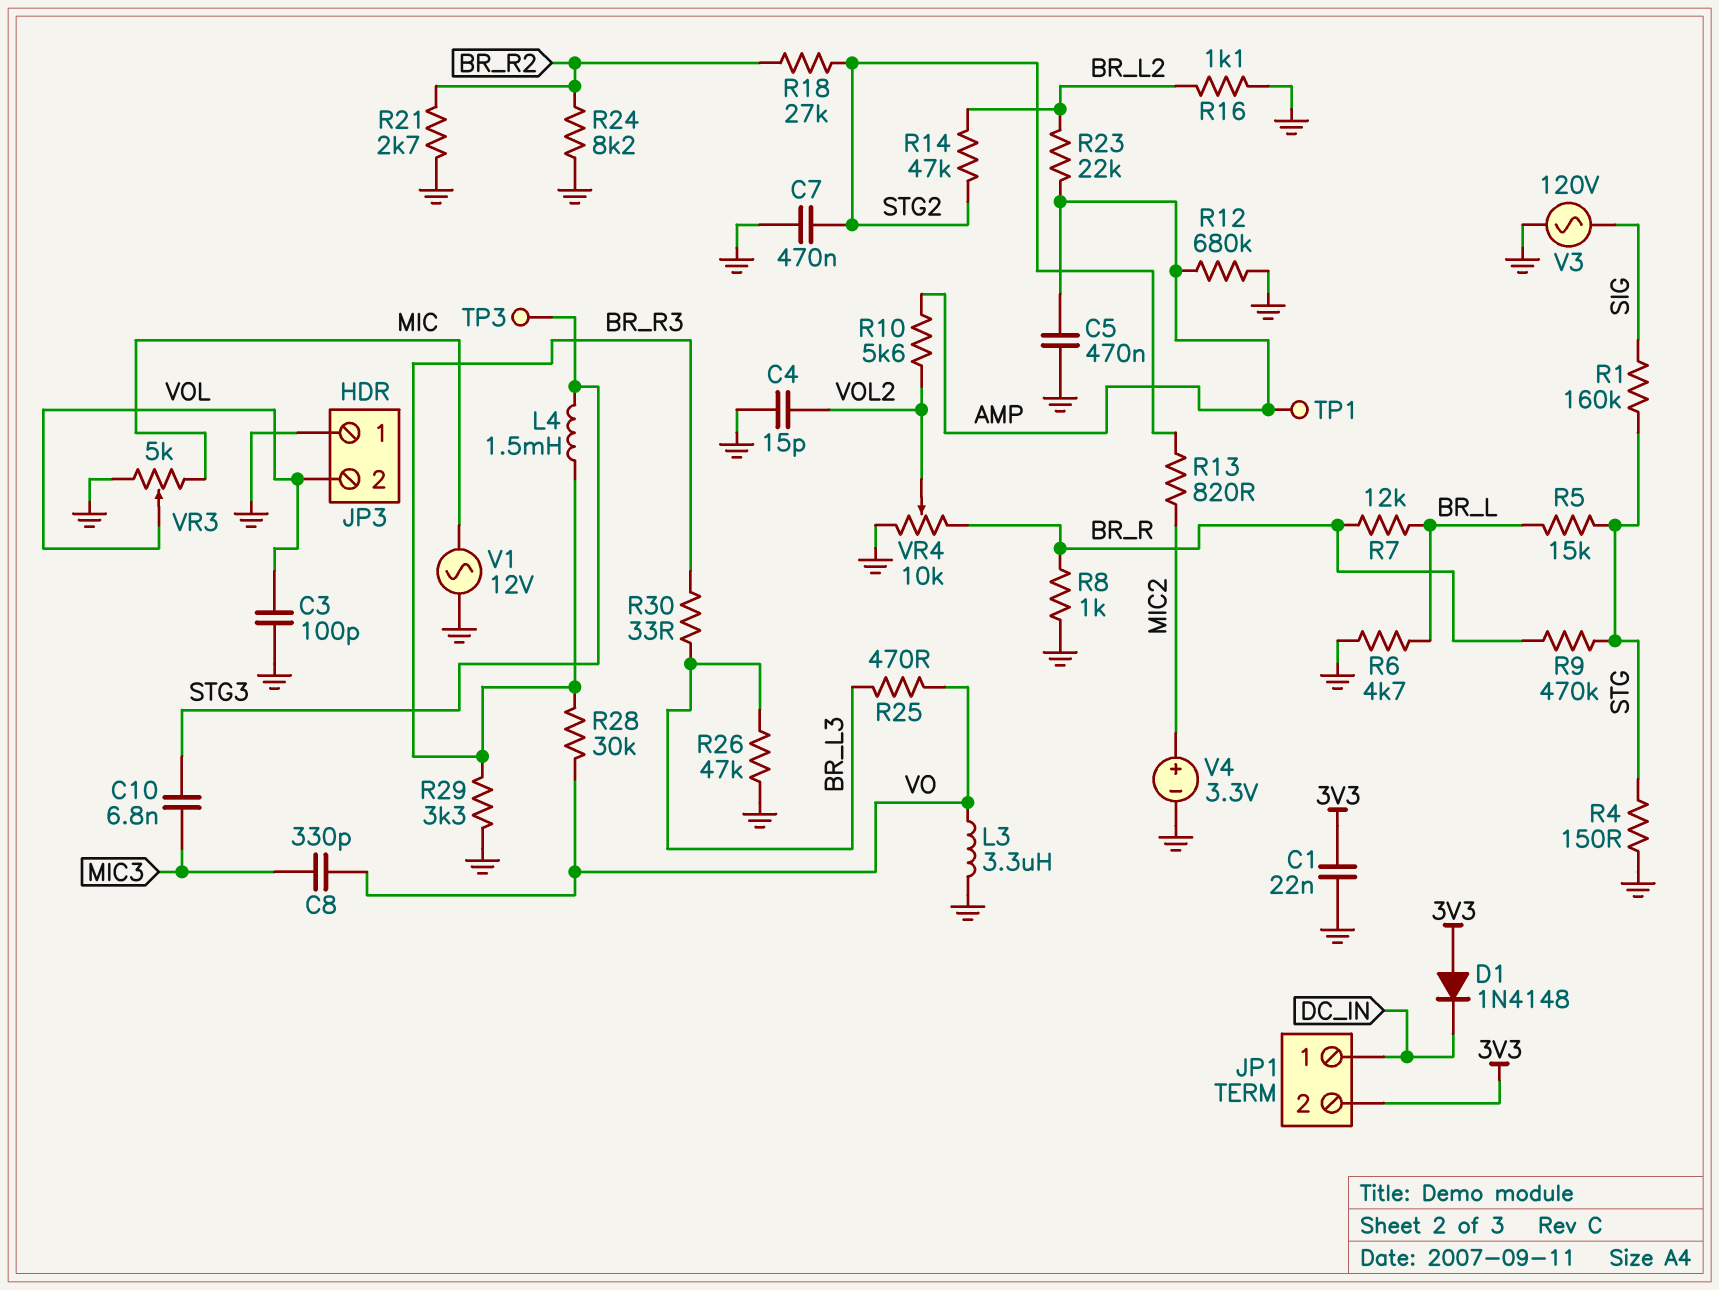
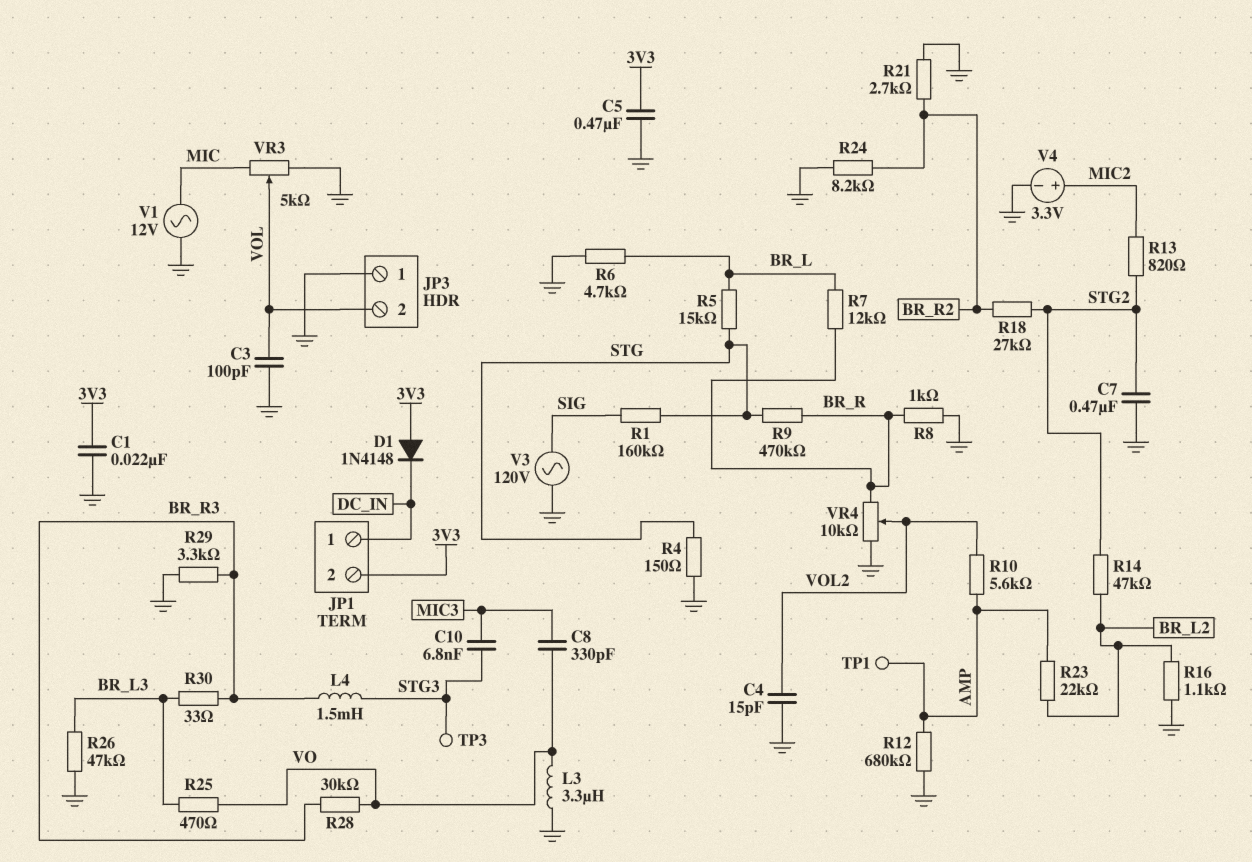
C5: 470nF (AMP, GND) -> 470nF (3V3, GND)

